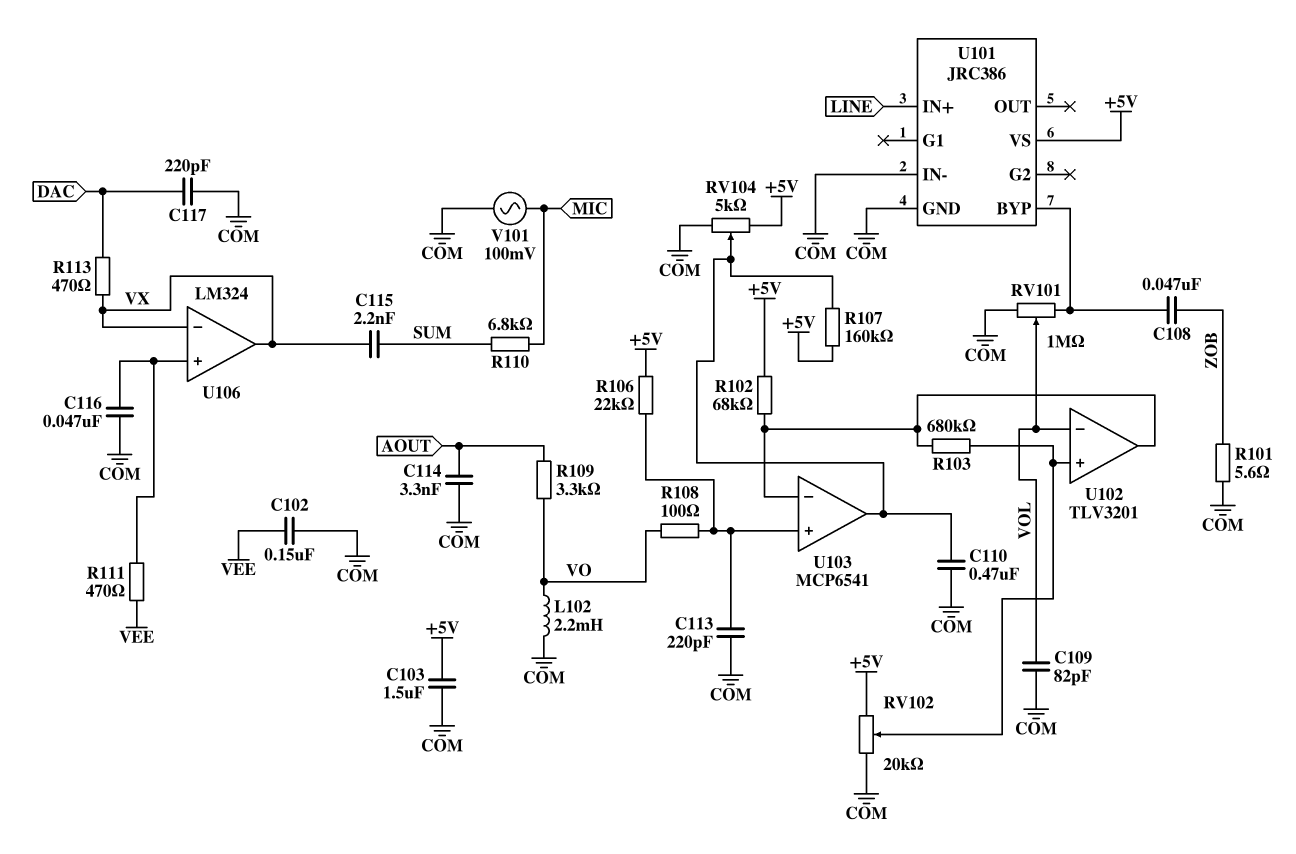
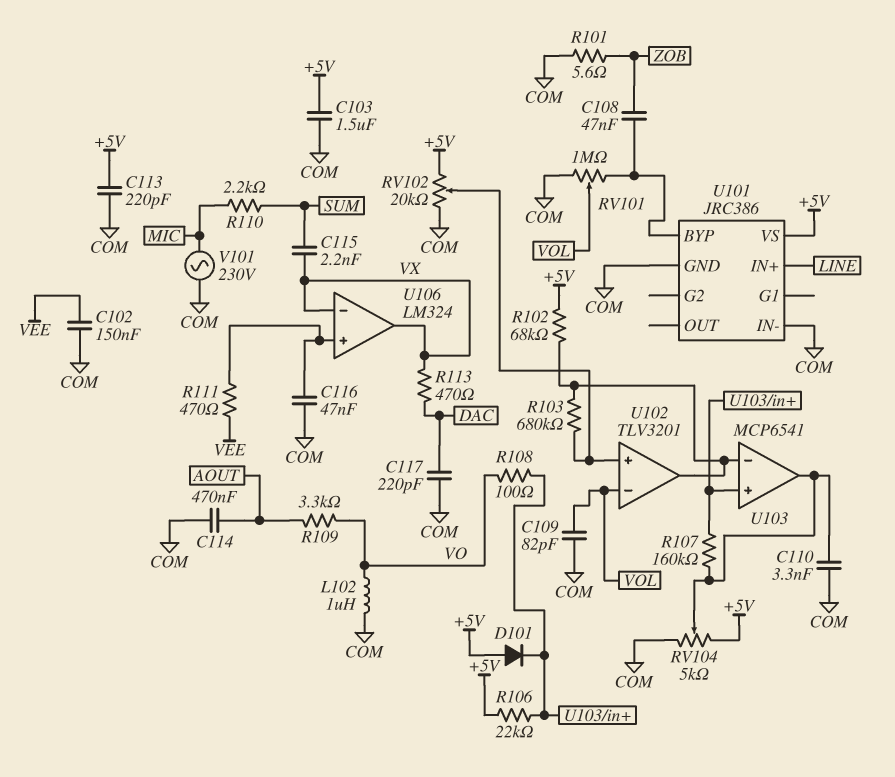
C110: 470nF (COM, U103/out) -> 3.3nF (COM, U103/out)
C113: 220pF (COM, U103/in+) -> 220pF (+5V, COM)
C114: 3.3nF (AOUT, COM) -> 470nF (AOUT, COM)
D101: none -> diode (A +5V, K U103/in+)
L102: 2.2mH (COM, VO) -> 1uH (COM, VO)
R107: 160k (+5V, U103/out) -> 160k (U103/in+, U103/out)
R110: 6.8k (MIC, SUM) -> 2.2k (MIC, SUM)
V101: AC 100mV (COM, MIC) -> AC 230V (COM, MIC)

